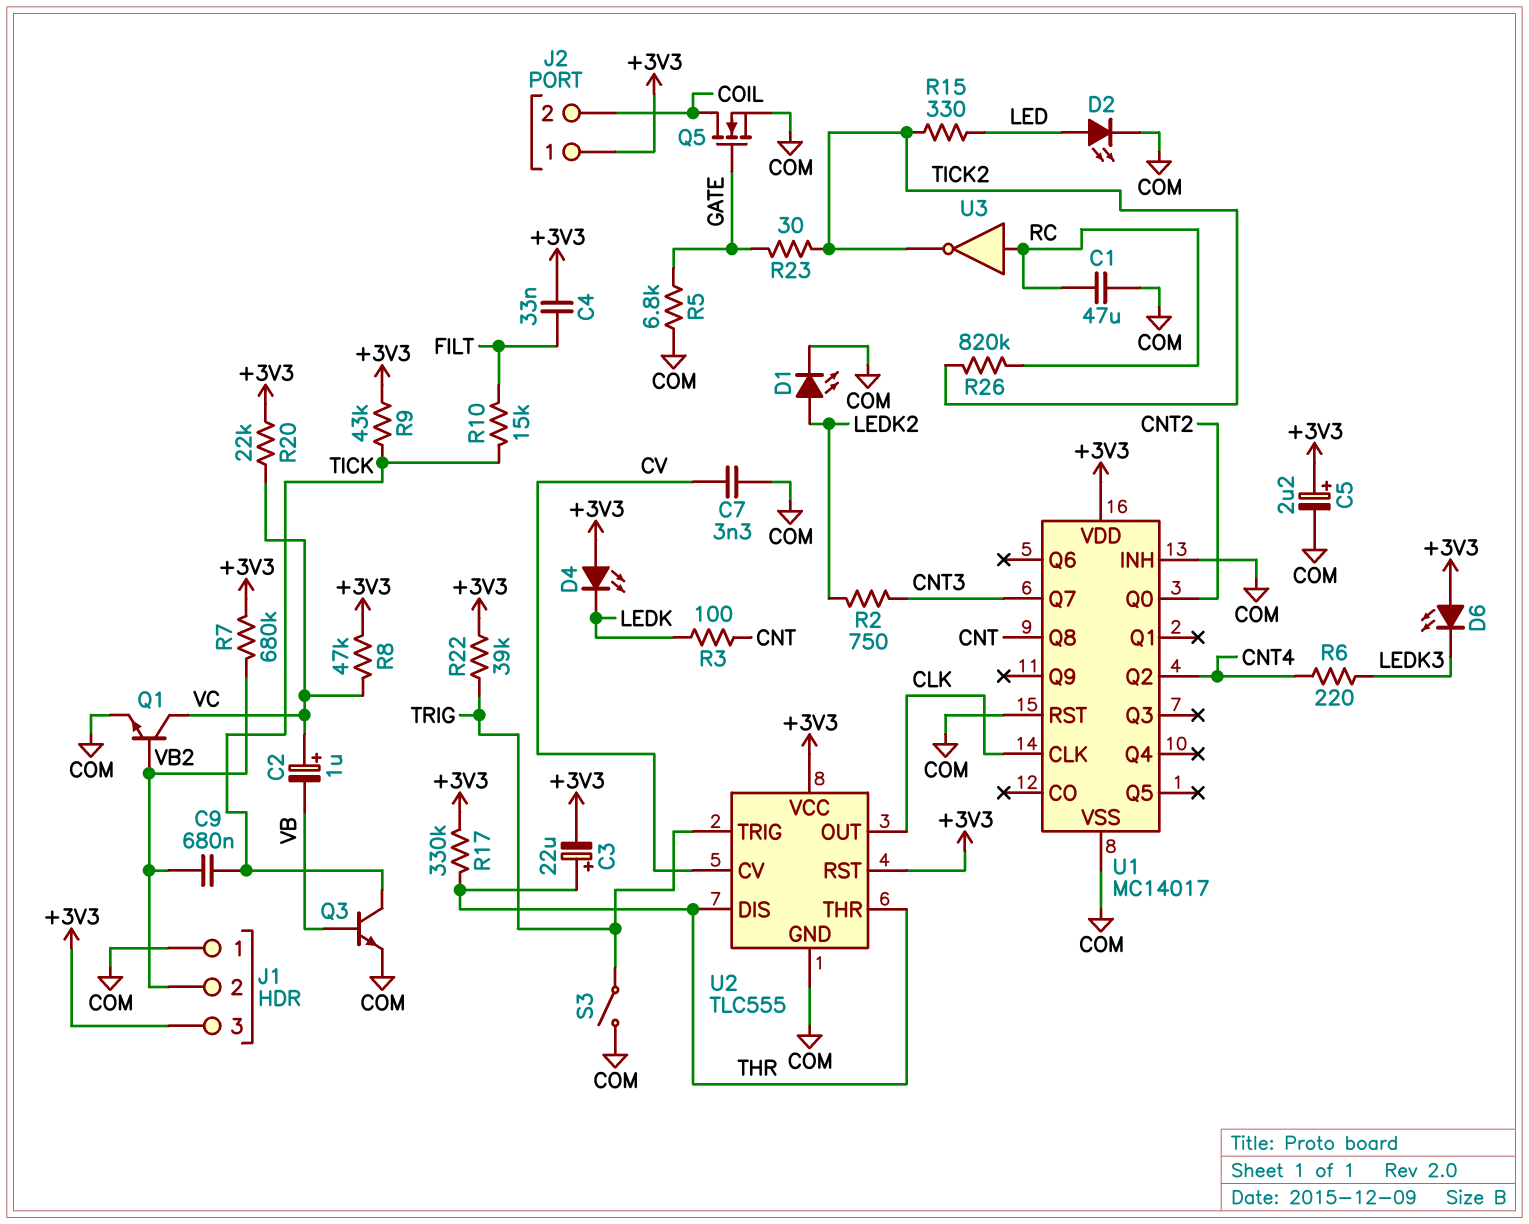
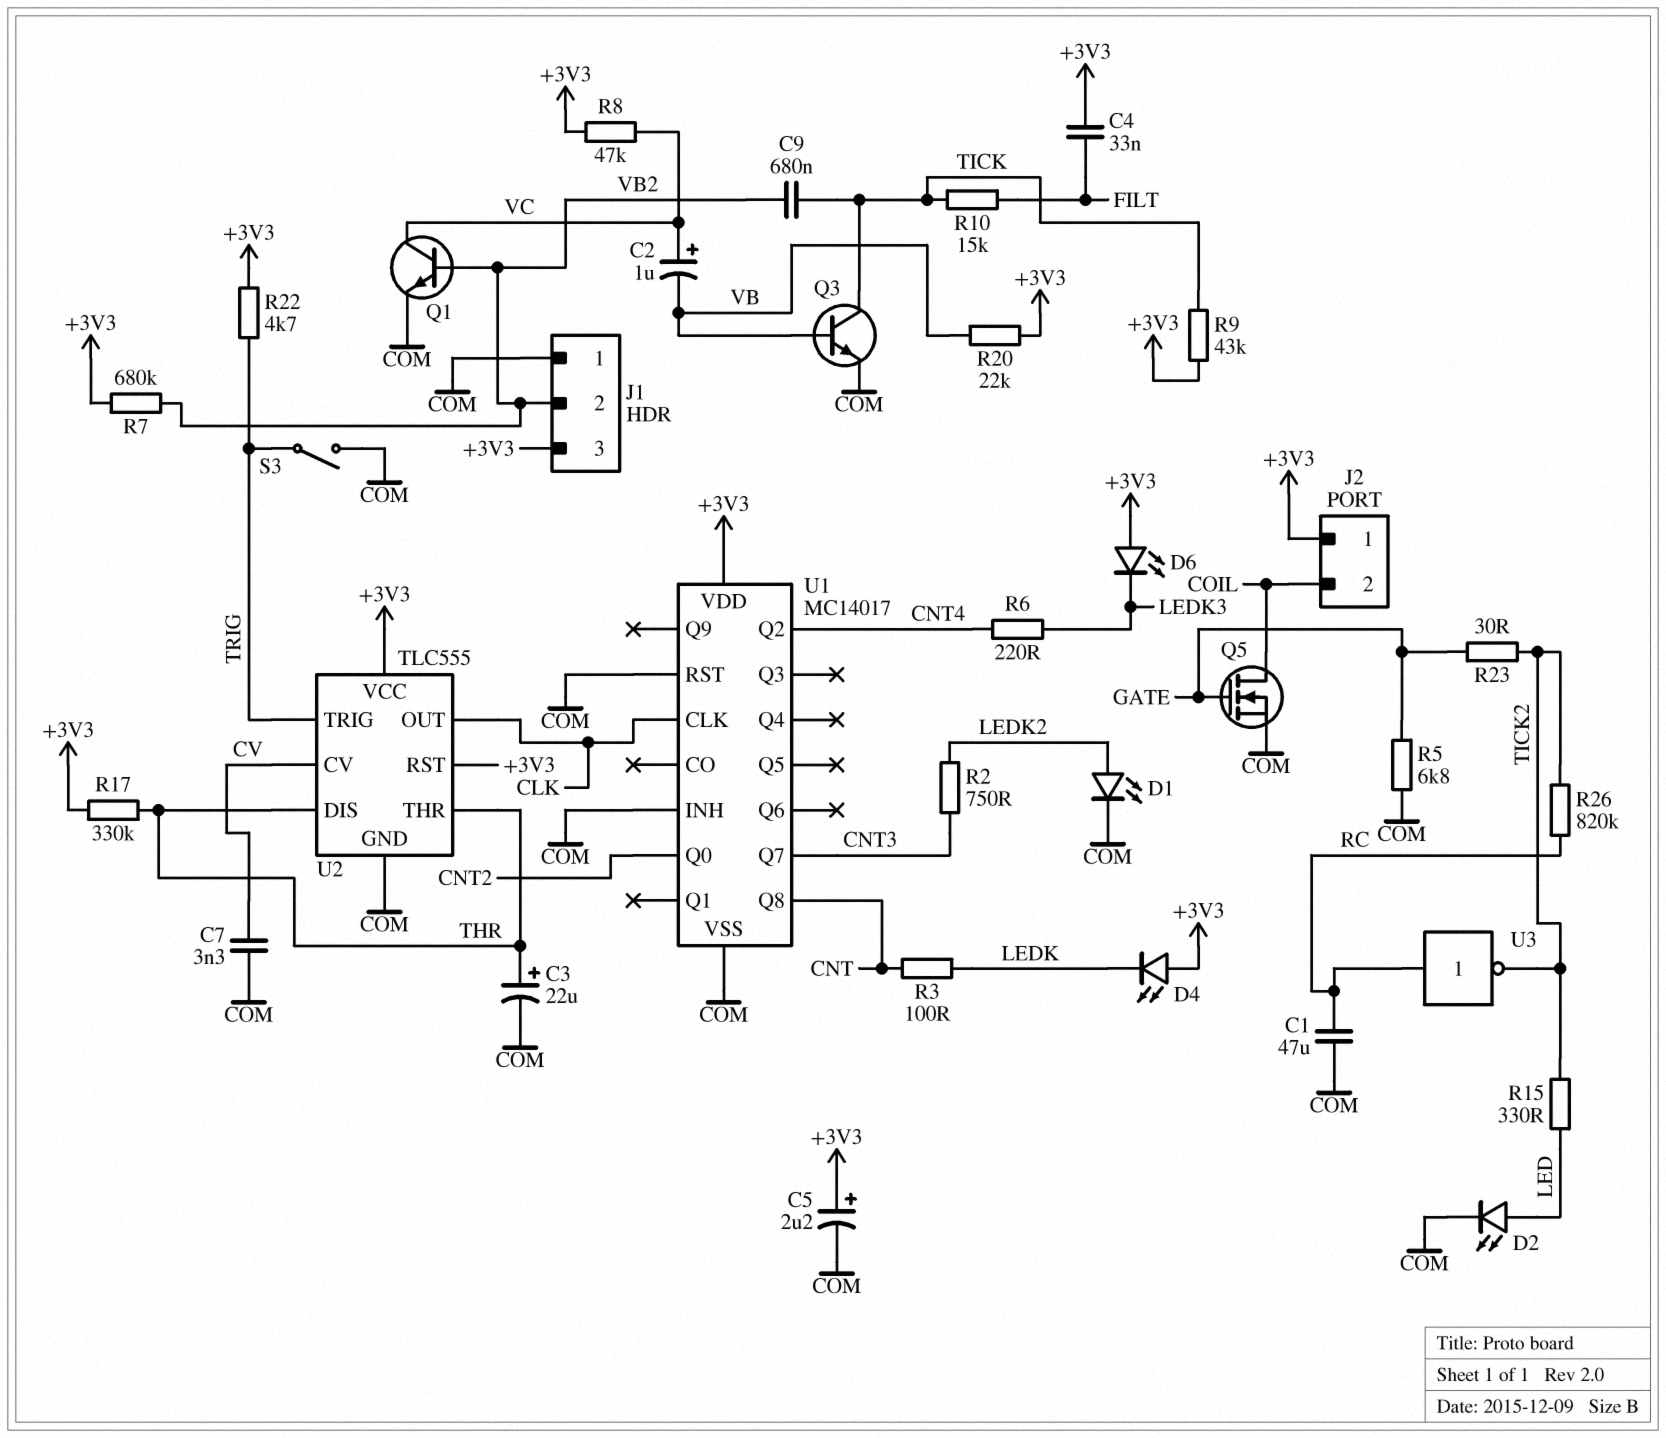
C3: 22uF (plus THR, minus +3V3) -> 22uF (plus THR, minus COM)
R20: 22k (+3V3, VC) -> 22k (+3V3, VB)
R22: 39k (+3V3, TRIG) -> 4.7k (+3V3, TRIG)

